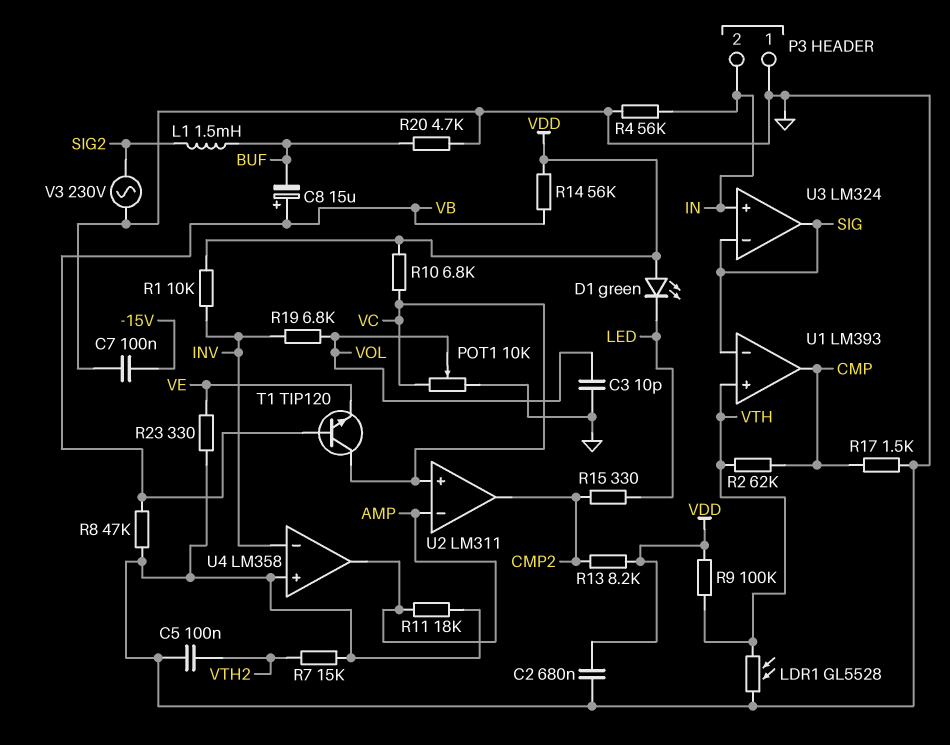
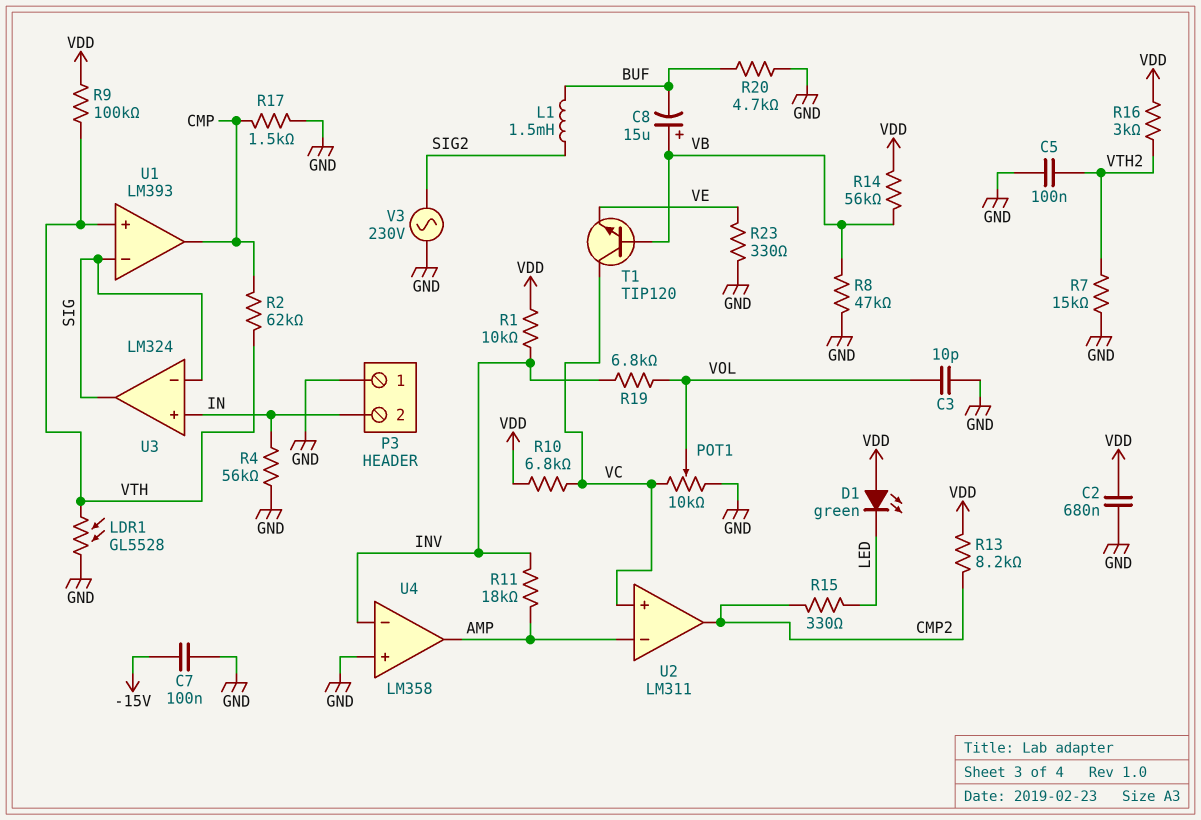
R11: 18k (AMP, GND) -> 18k (AMP, INV)
R16: none -> 3k (VDD, VTH2)

